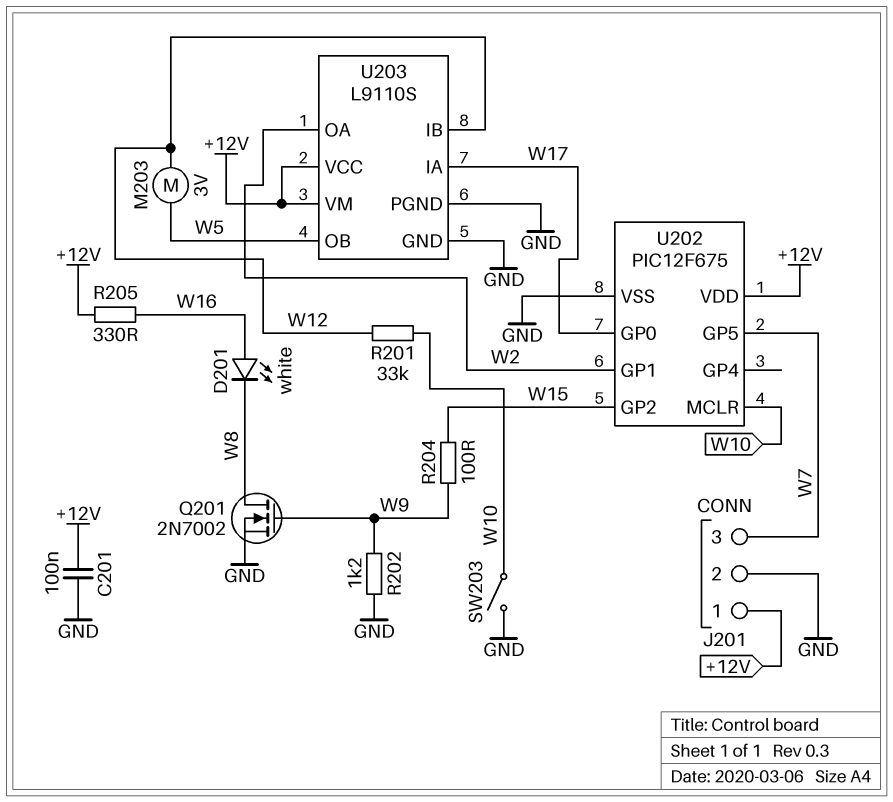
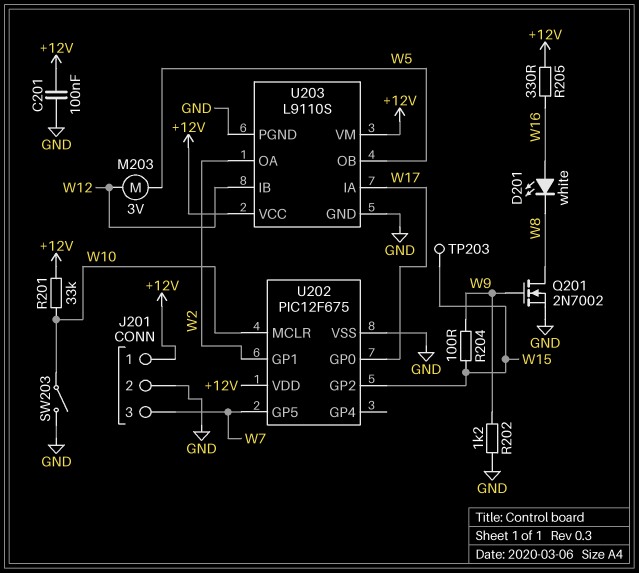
R201: 33k (W10, W12) -> 33k (+12V, W10)
TP203: none -> test point (W15)

